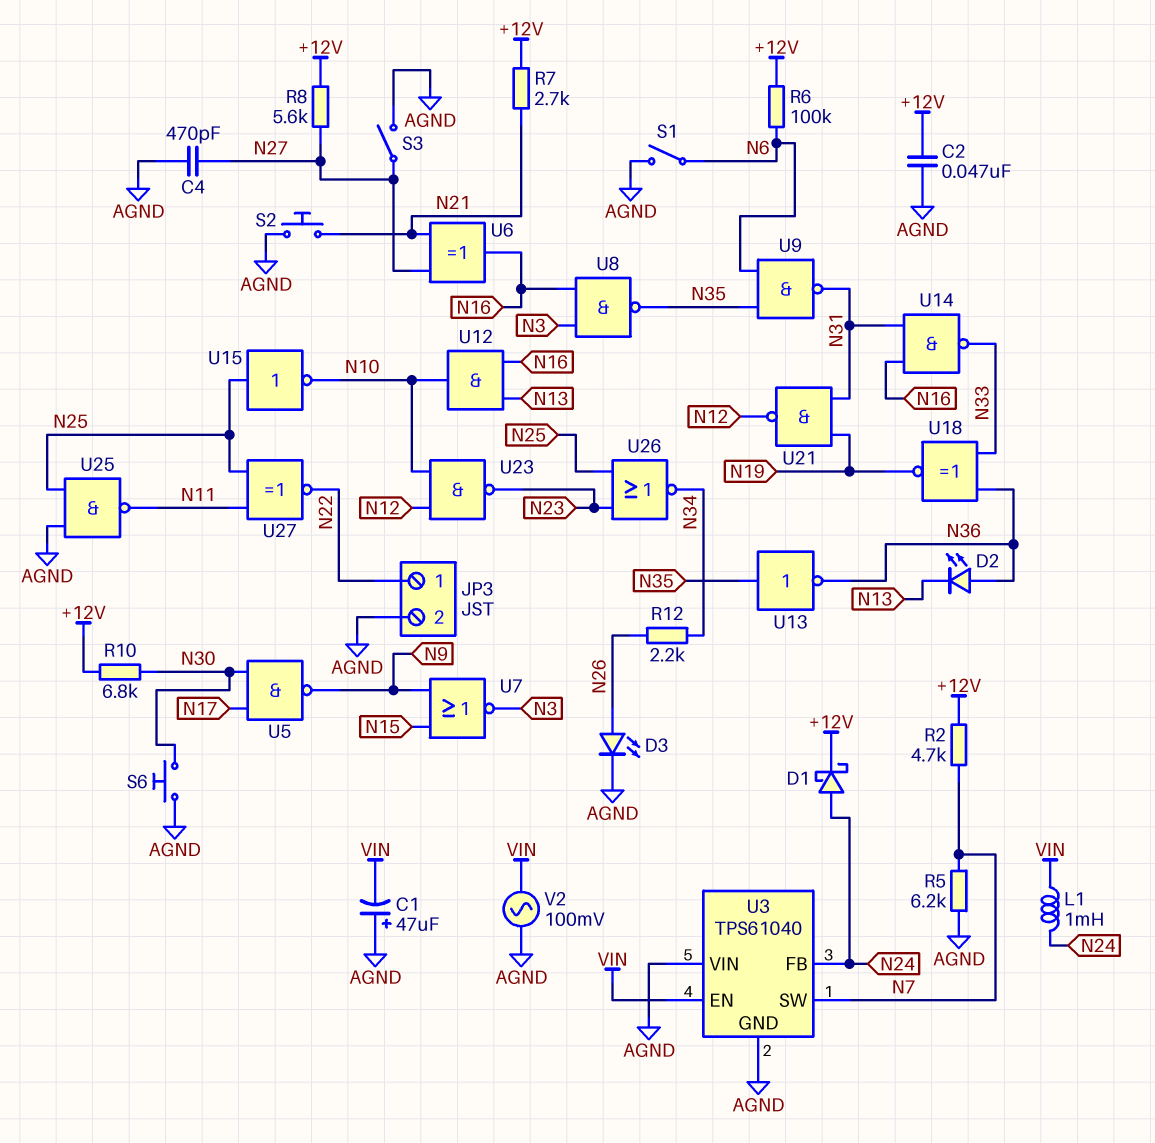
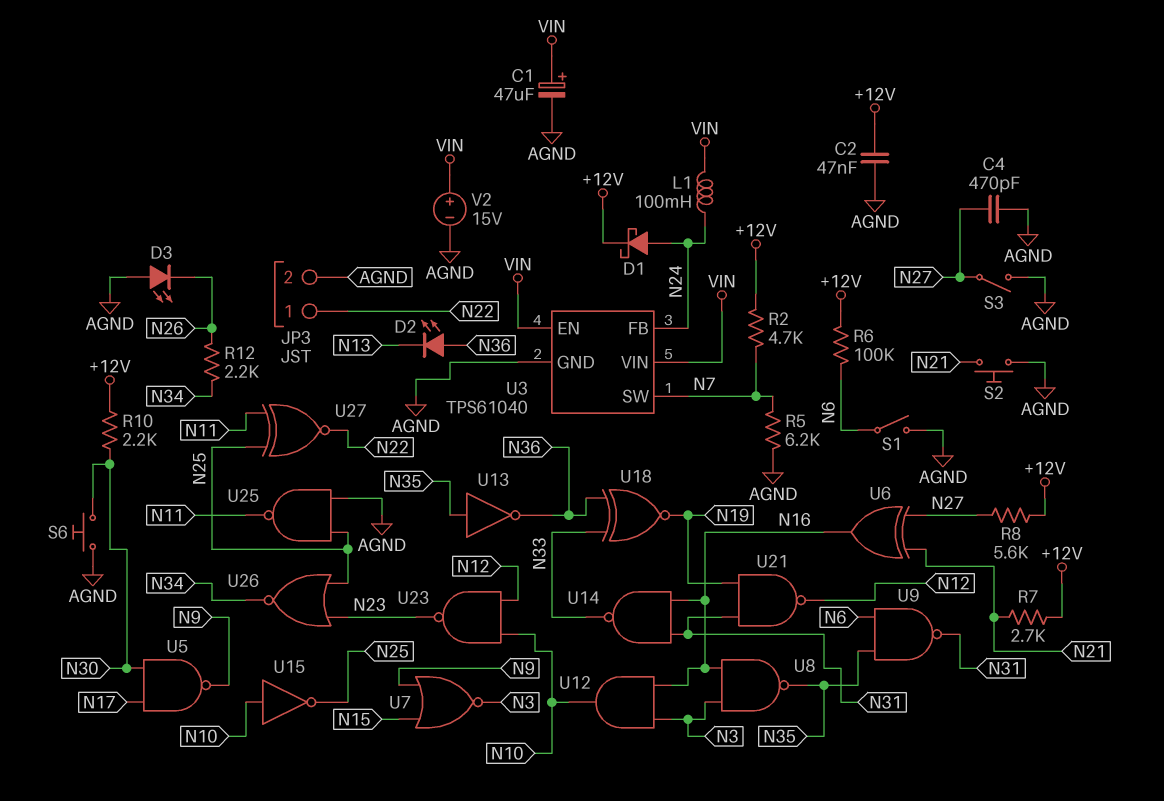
C1: 47uF (plus AGND, minus VIN) -> 47uF (plus VIN, minus AGND)
D3: LED (A N26, K AGND) -> LED (A AGND, K N26)
L1: 1mH (N24, VIN) -> 100mH (N24, VIN)
R10: 6.8k (+12V, N30) -> 2.2k (+12V, N30)
U3 pin VIN: AGND -> VIN
U12: AND (in N13, in N16, out N10) -> AND (in N3, in N16, out N10)
U15: NOT (in N25, out N10) -> NOT (in N10, out N25)
V2: AC 100mV (AGND, VIN) -> 15V (plus VIN, minus AGND)

